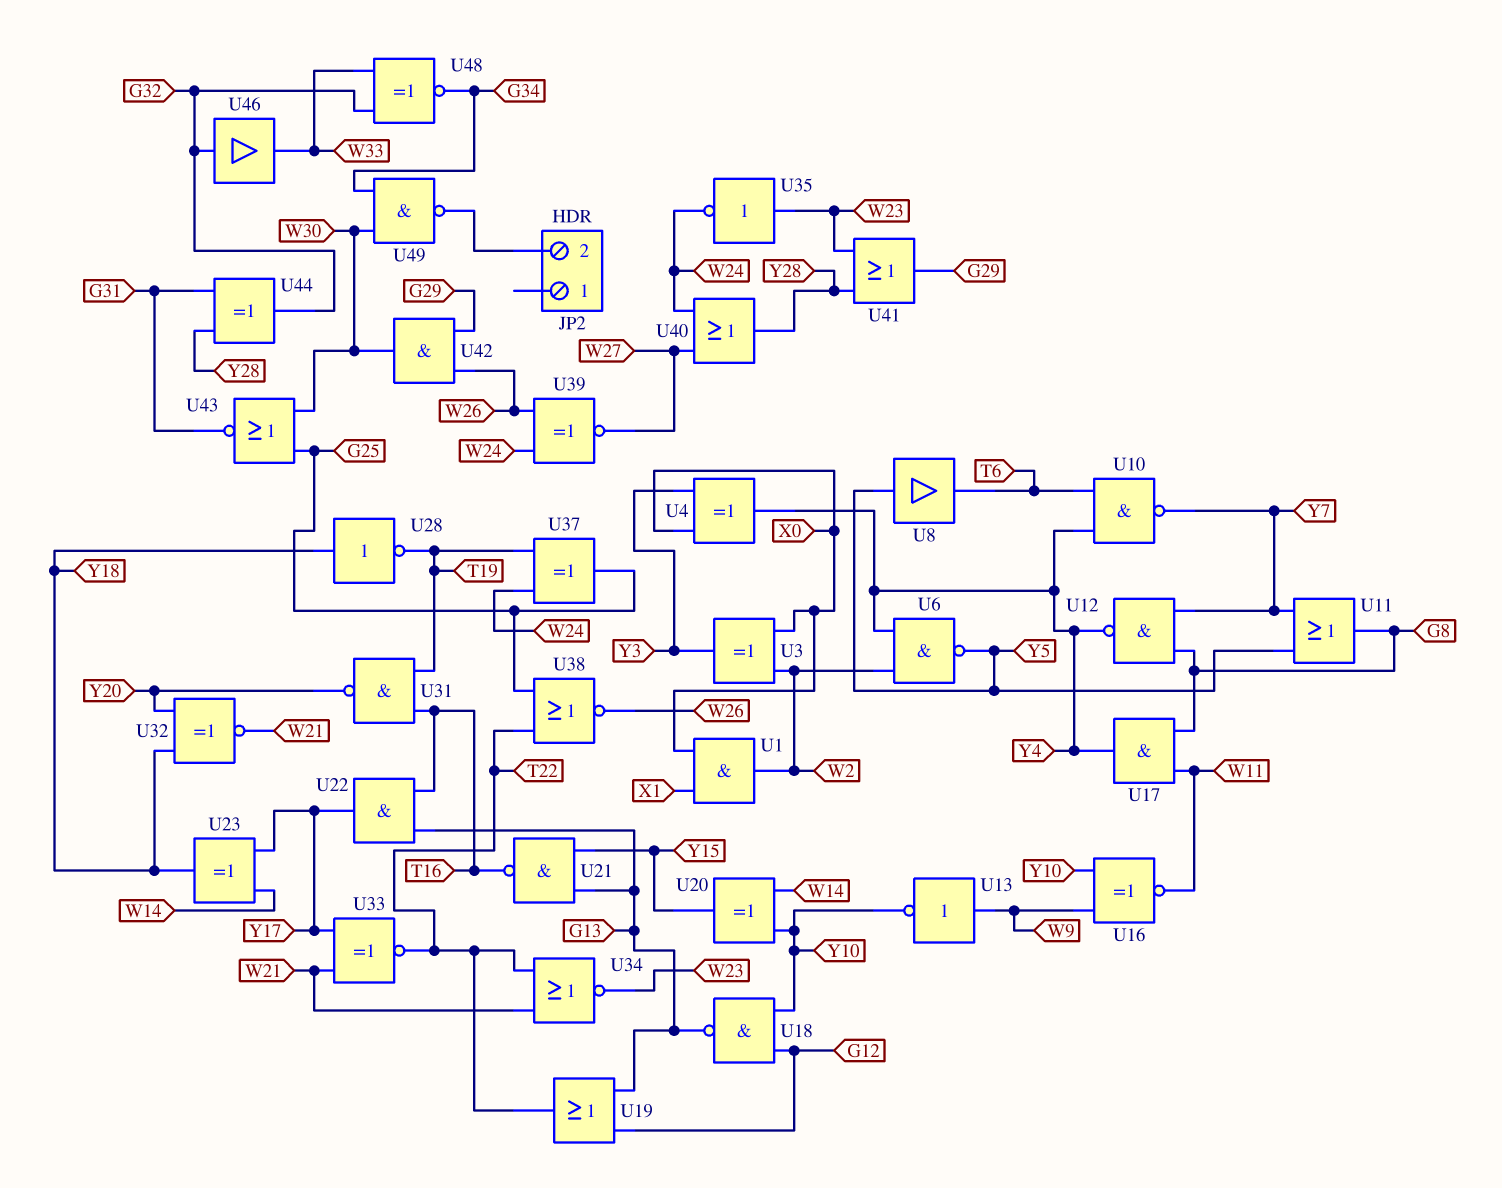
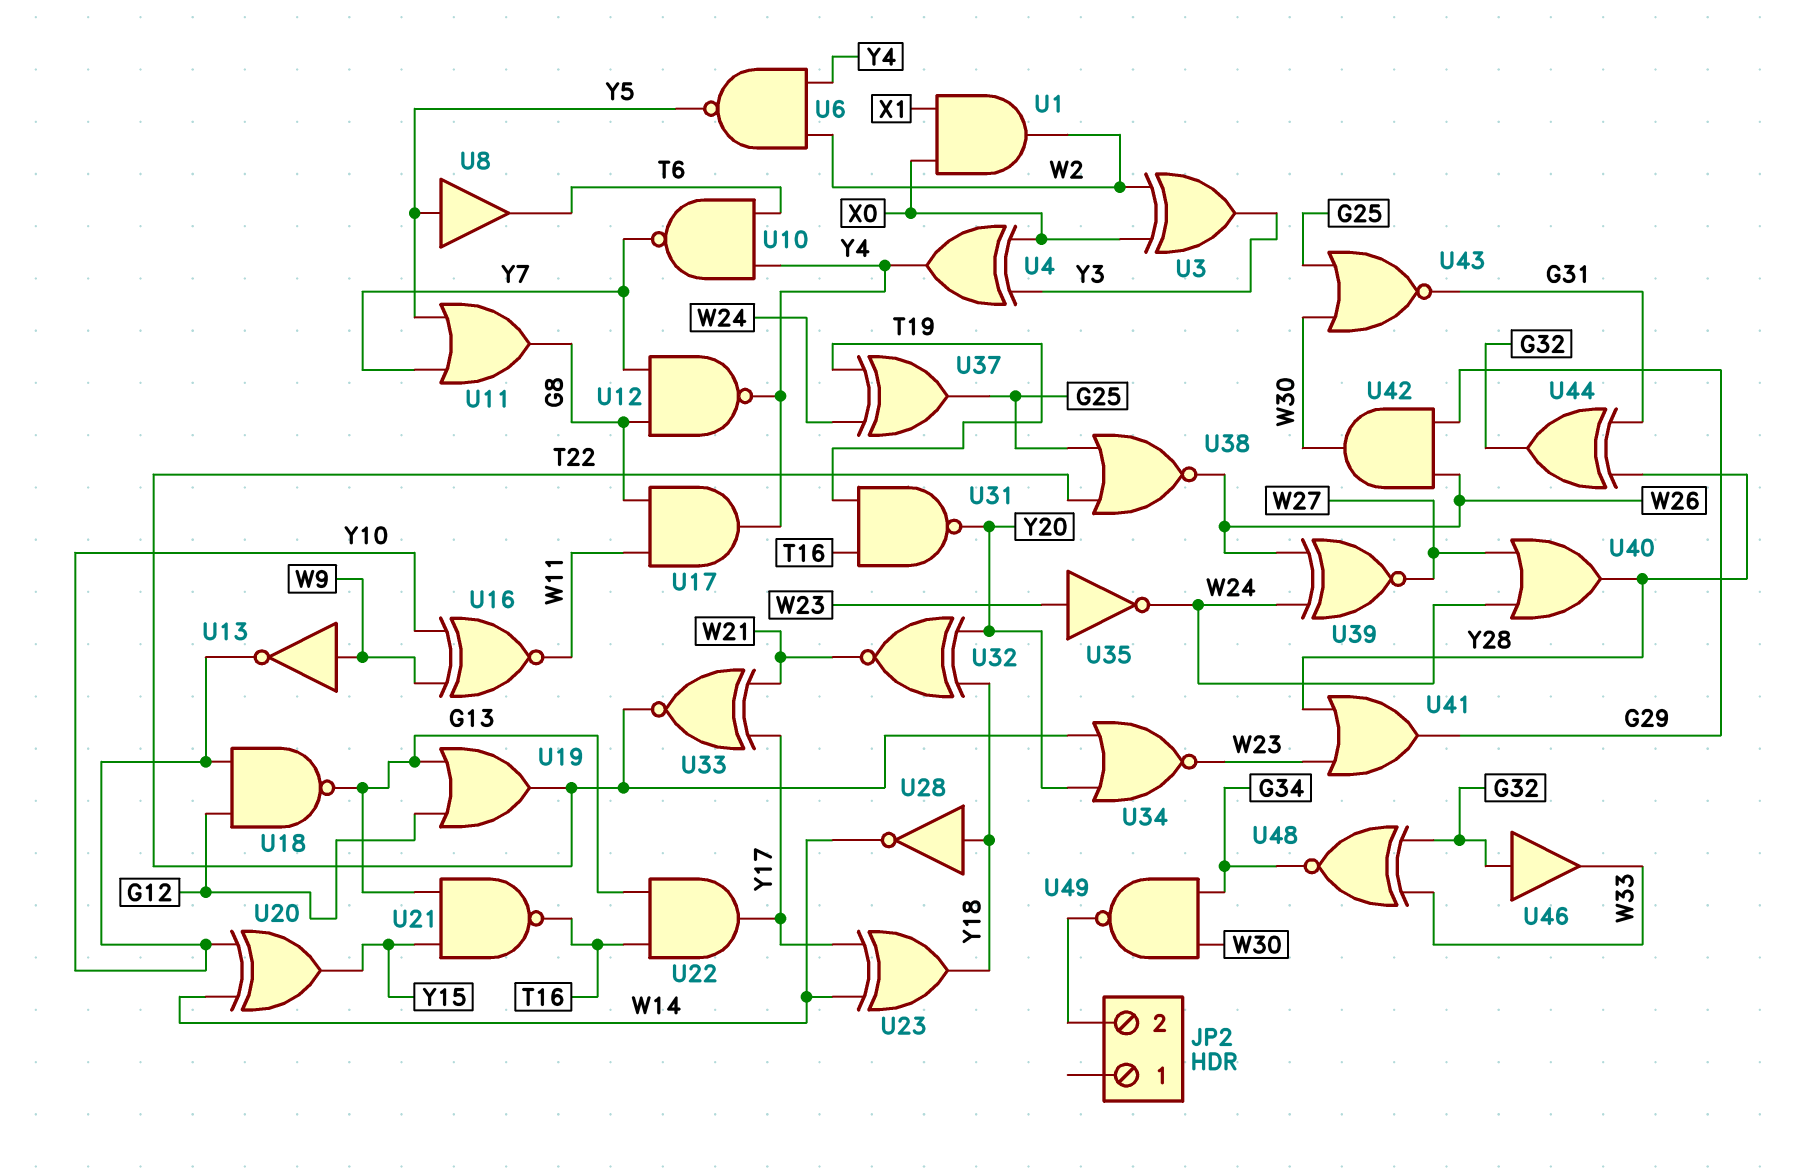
U28: NOT (in Y18, out T19) -> NOT (in Y18, out W14)
U34: NOR (in T22, in W21, out W23) -> NOR (in T22, in Y20, out W23)

